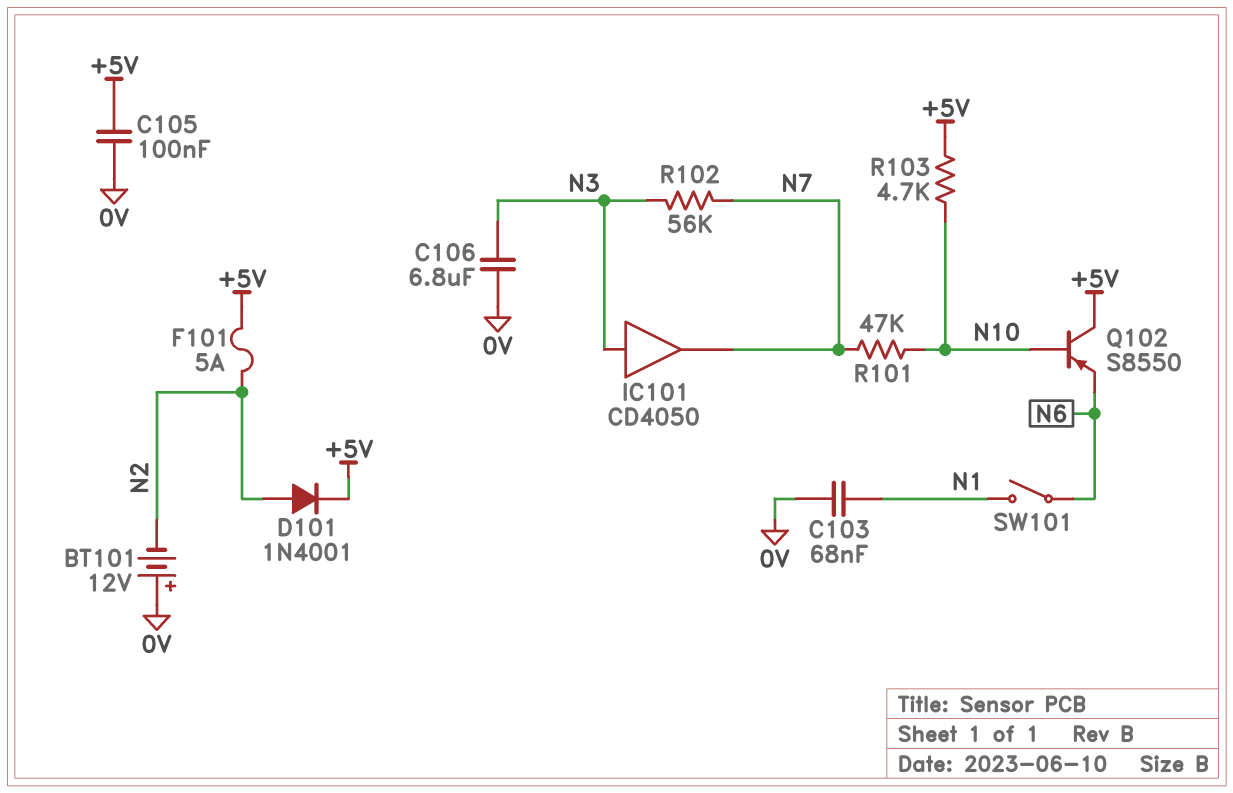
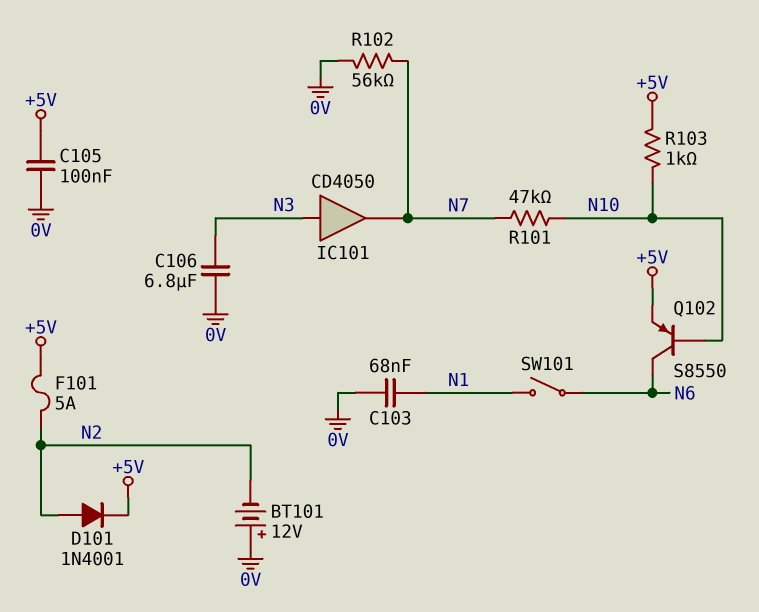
Q102: PNP S8550 (B N10, C +5V, E N6) -> PNP S8550 (B N10, C N6, E +5V)
R102: 56k (N3, N7) -> 56k (0V, N7)
R103: 4.7k (+5V, N10) -> 1k (+5V, N10)

